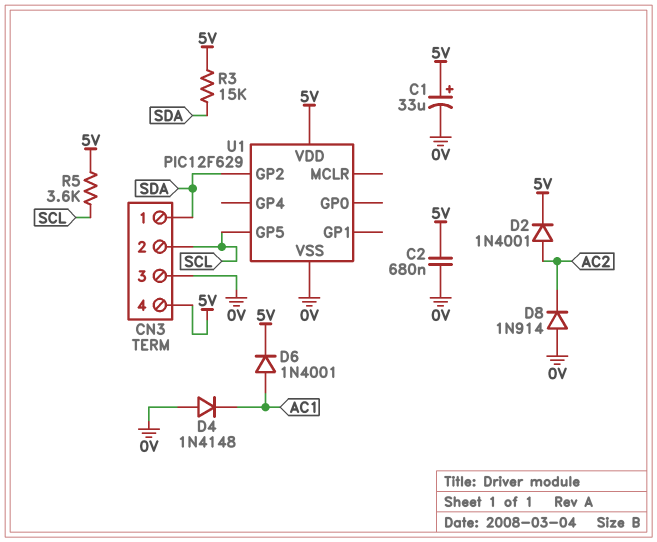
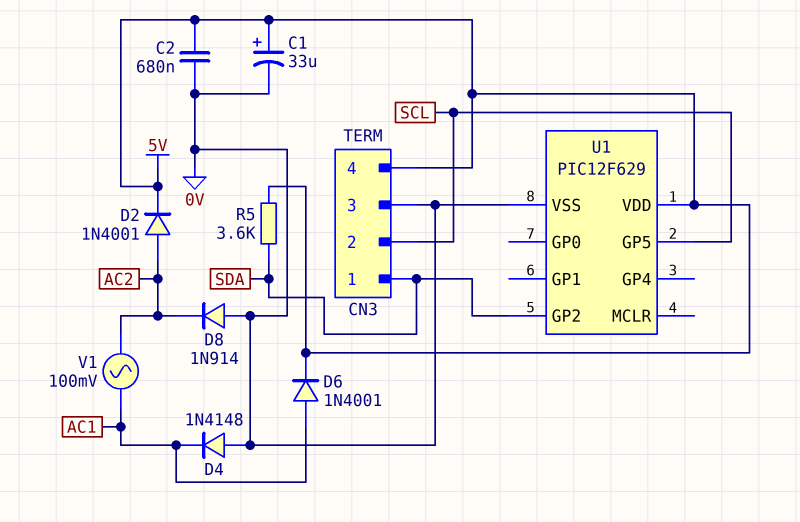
R3: 15k (5V, SDA) -> none
R5: 3.6k (5V, SCL) -> 3.6k (5V, SDA)
V1: none -> AC 100mV (AC1, AC2)

